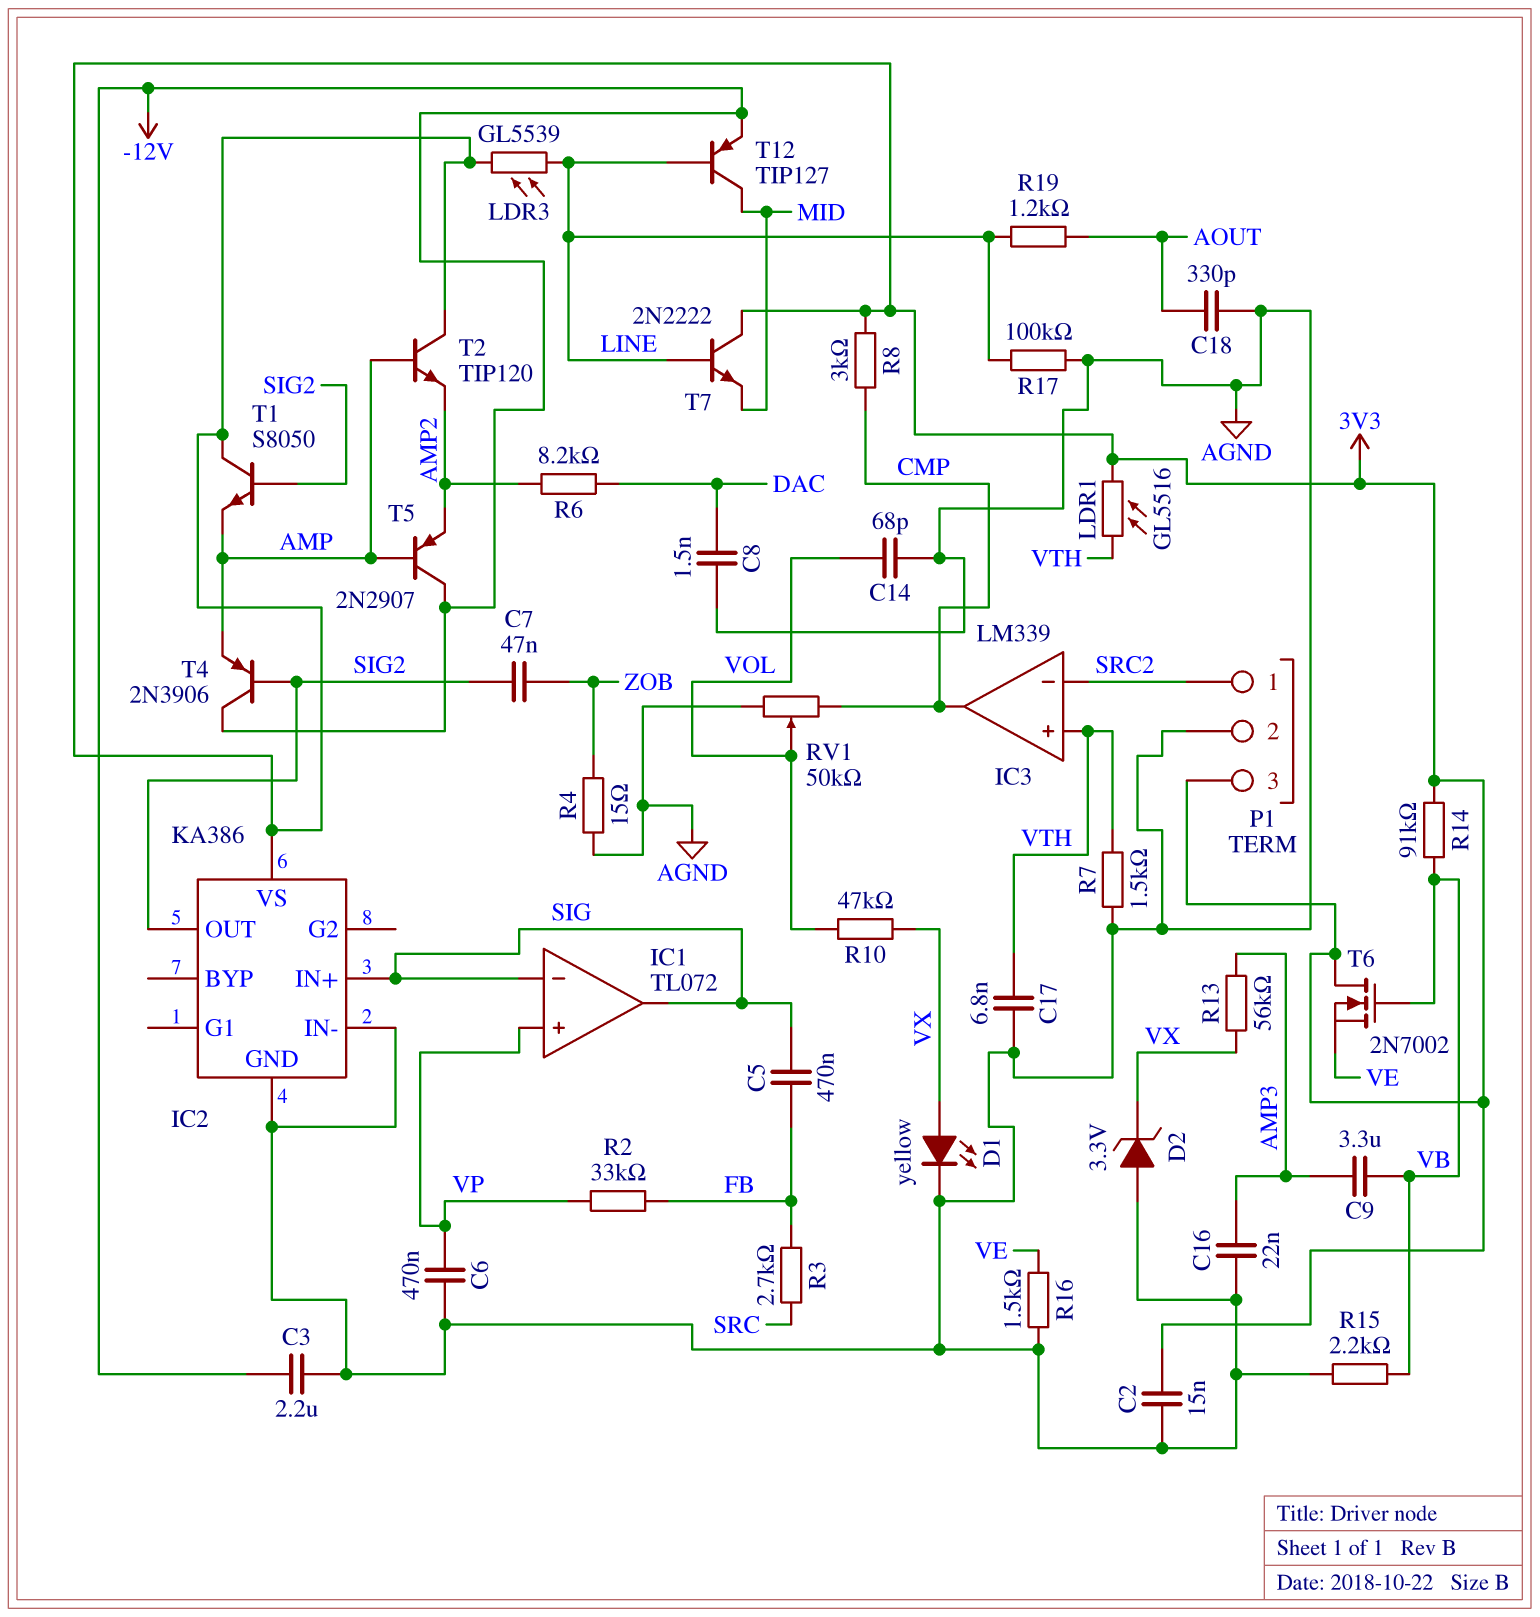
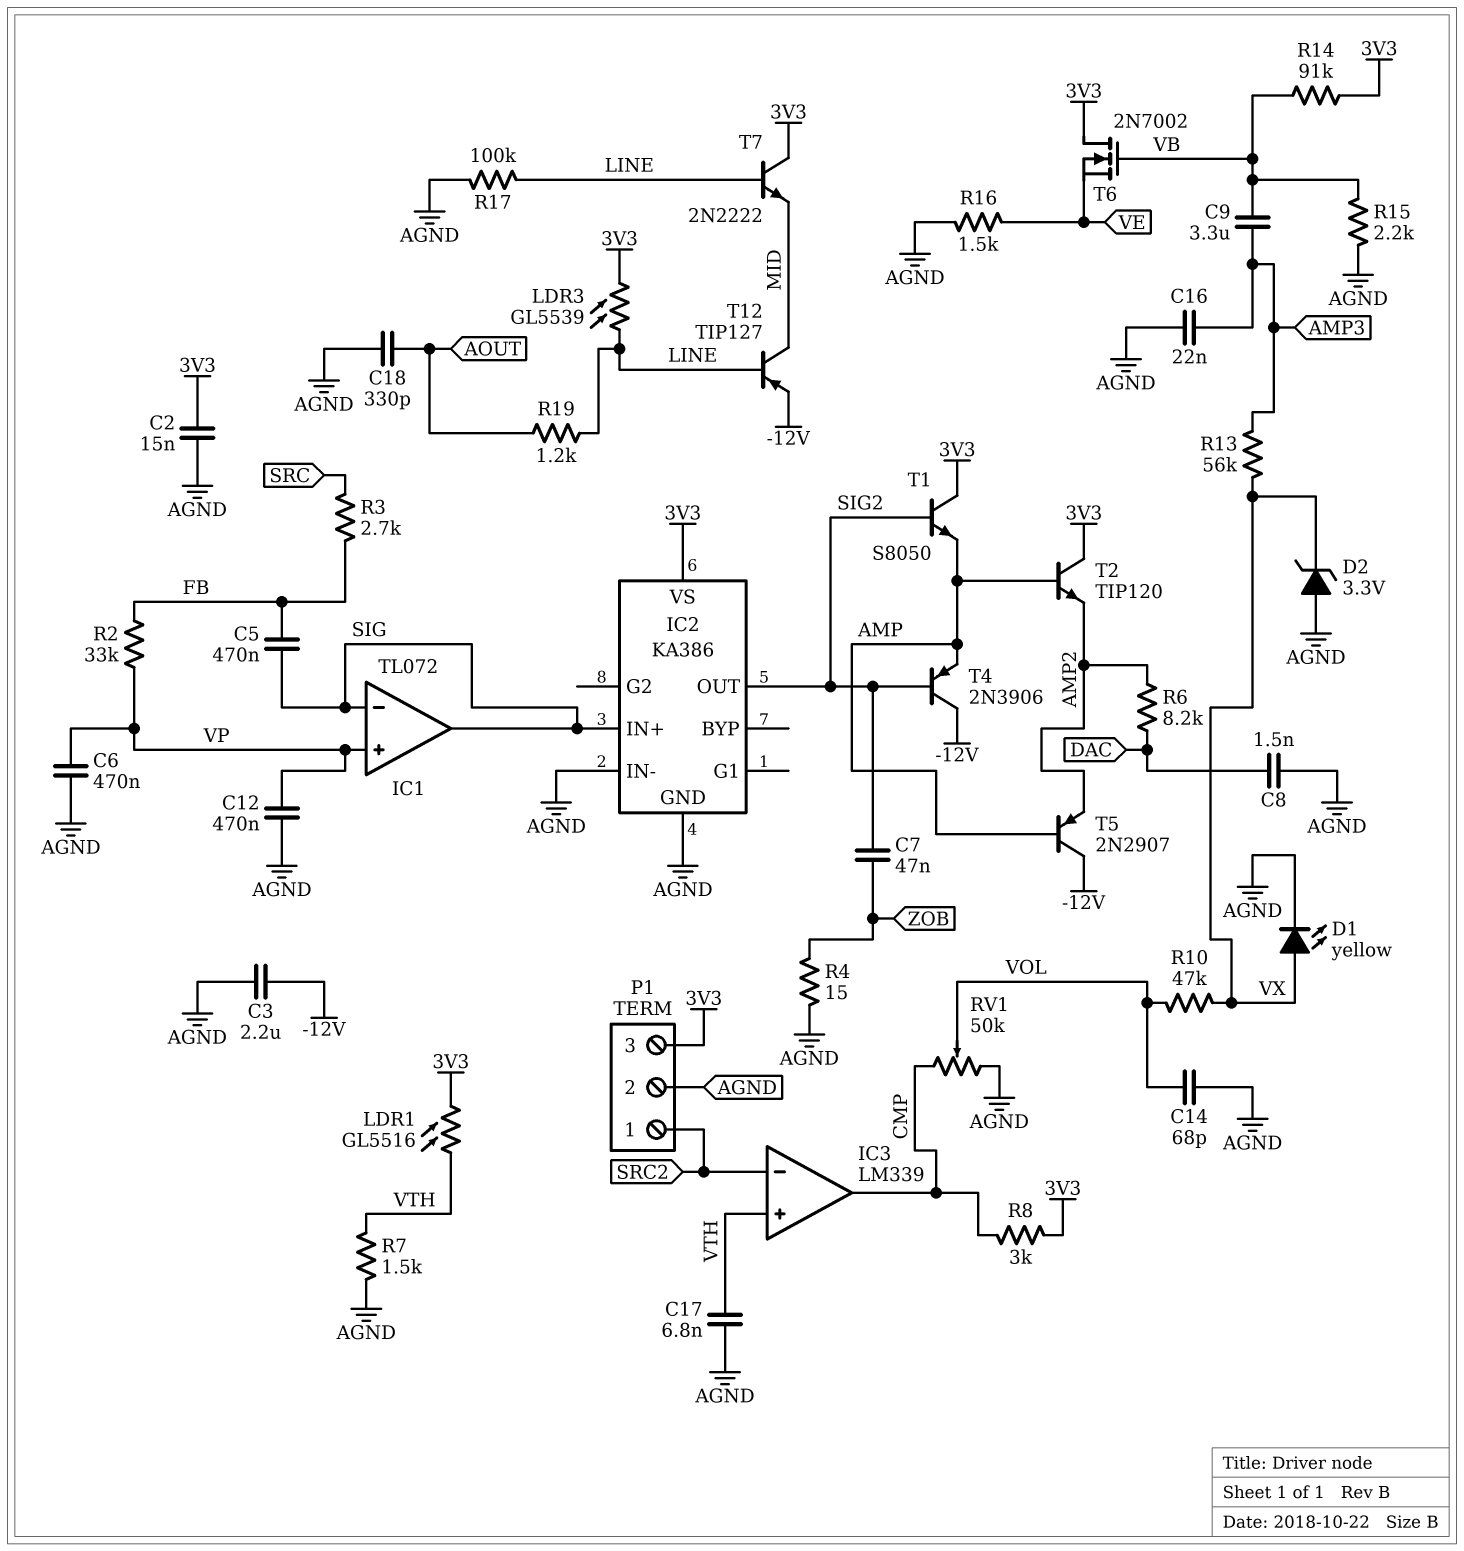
C12: none -> 470nF (AGND, VP)

